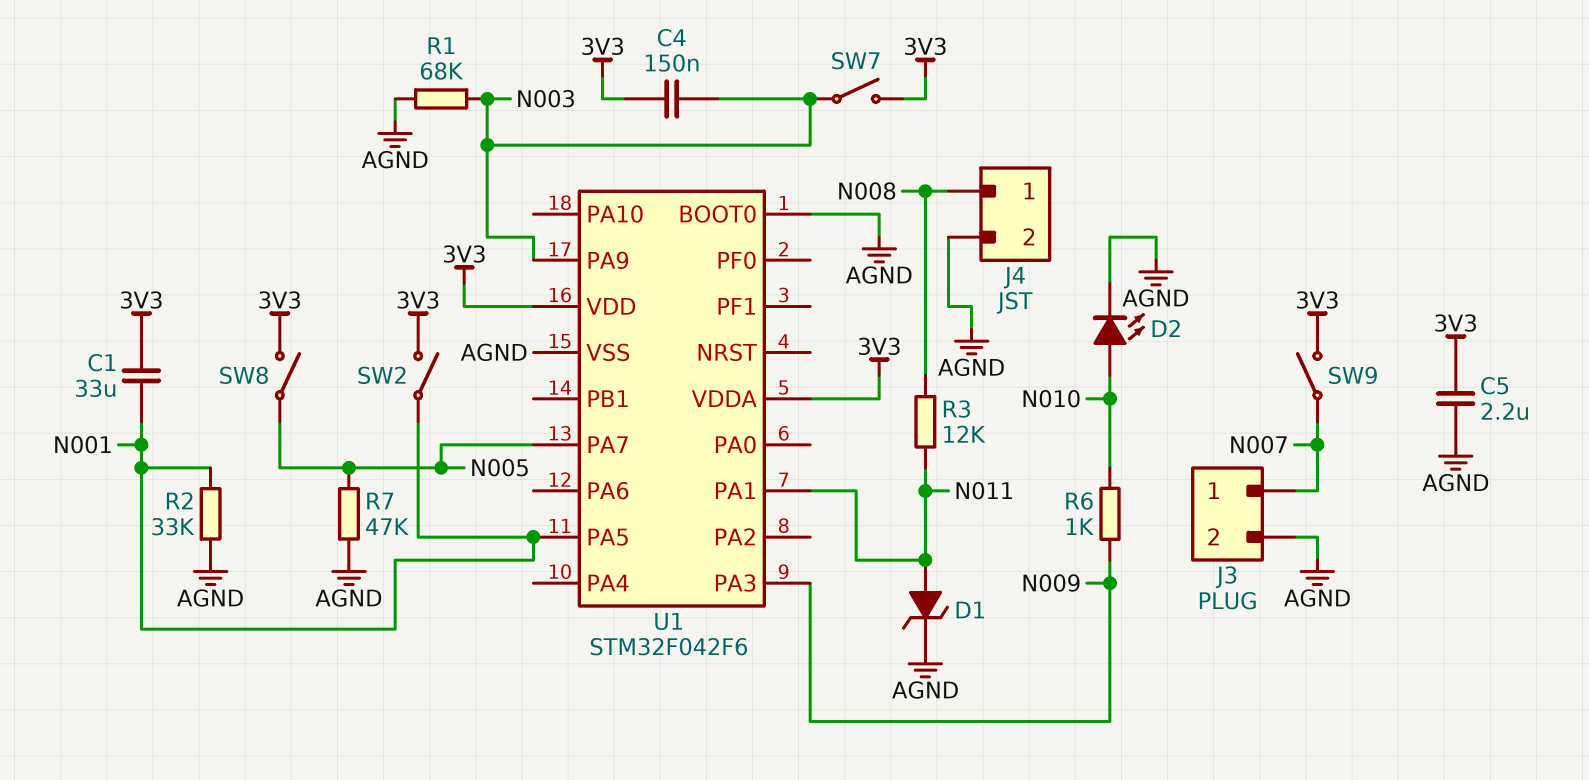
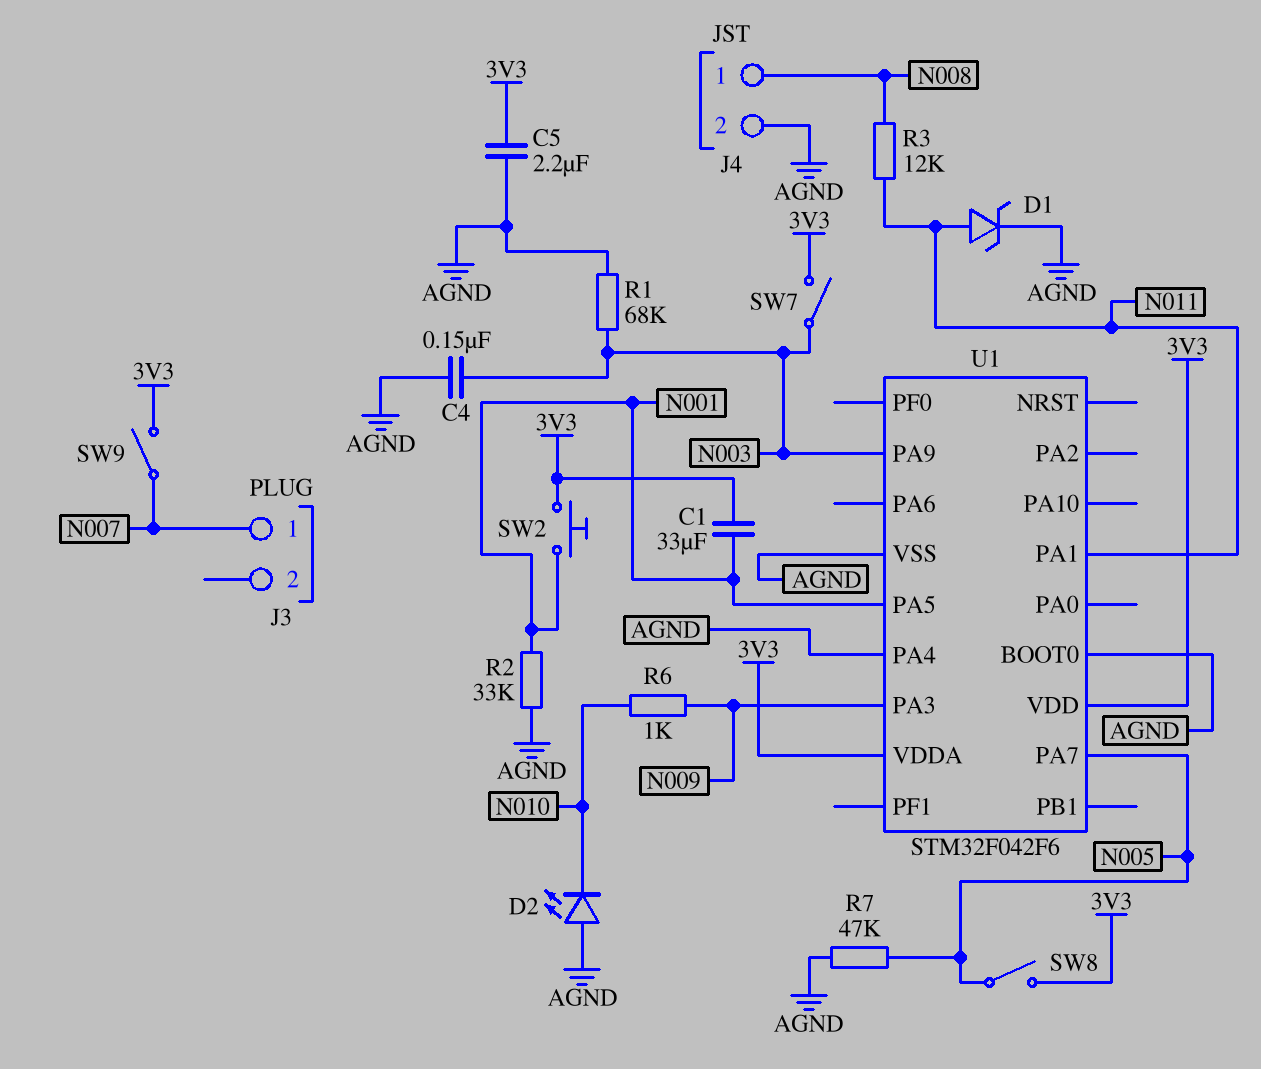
C4: 150nF (3V3, N003) -> 150nF (AGND, N003)
D2: LED (A N010, K AGND) -> LED (A AGND, K N010)
J3 pin 2: AGND -> none
SW2: switch (3V3, N001) -> button (3V3, N001)
U1 pin PA4: none -> AGND

